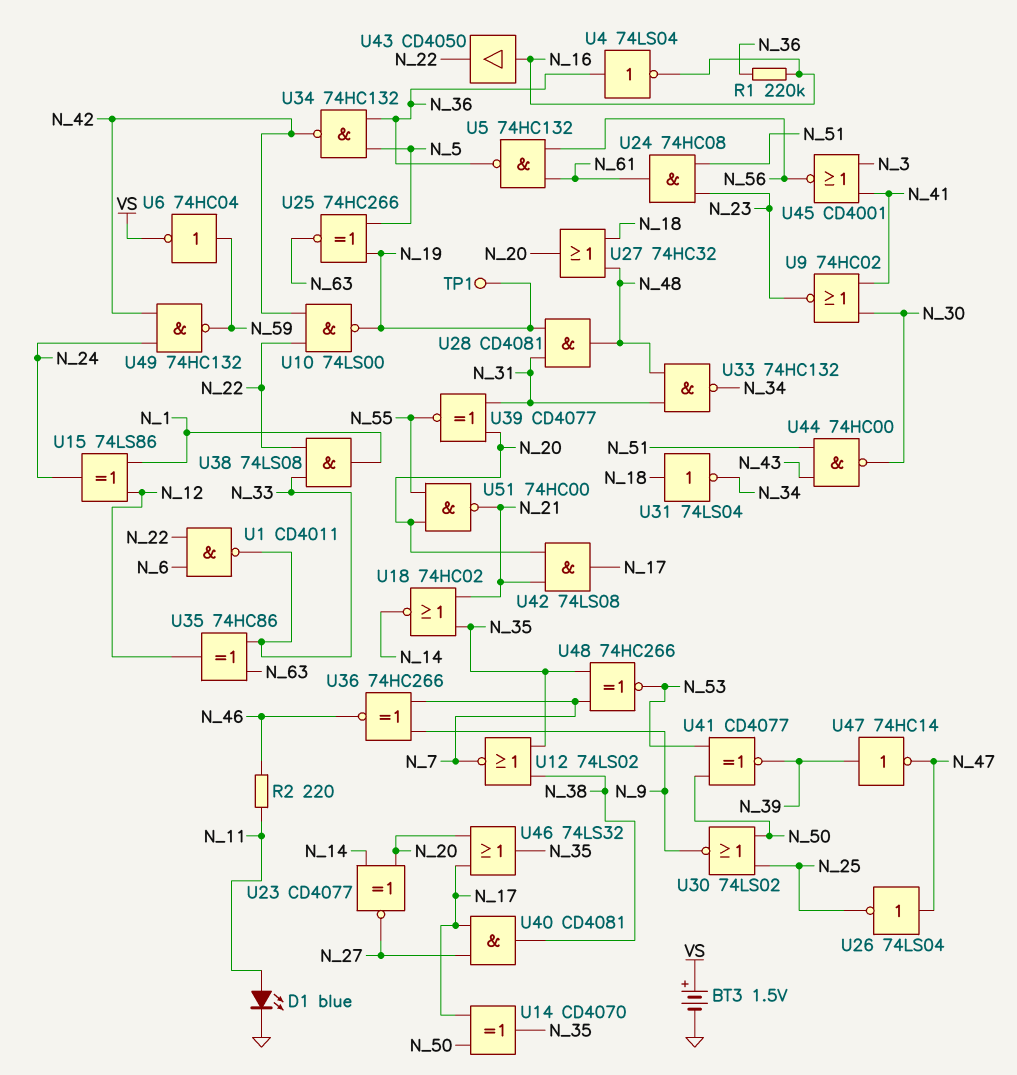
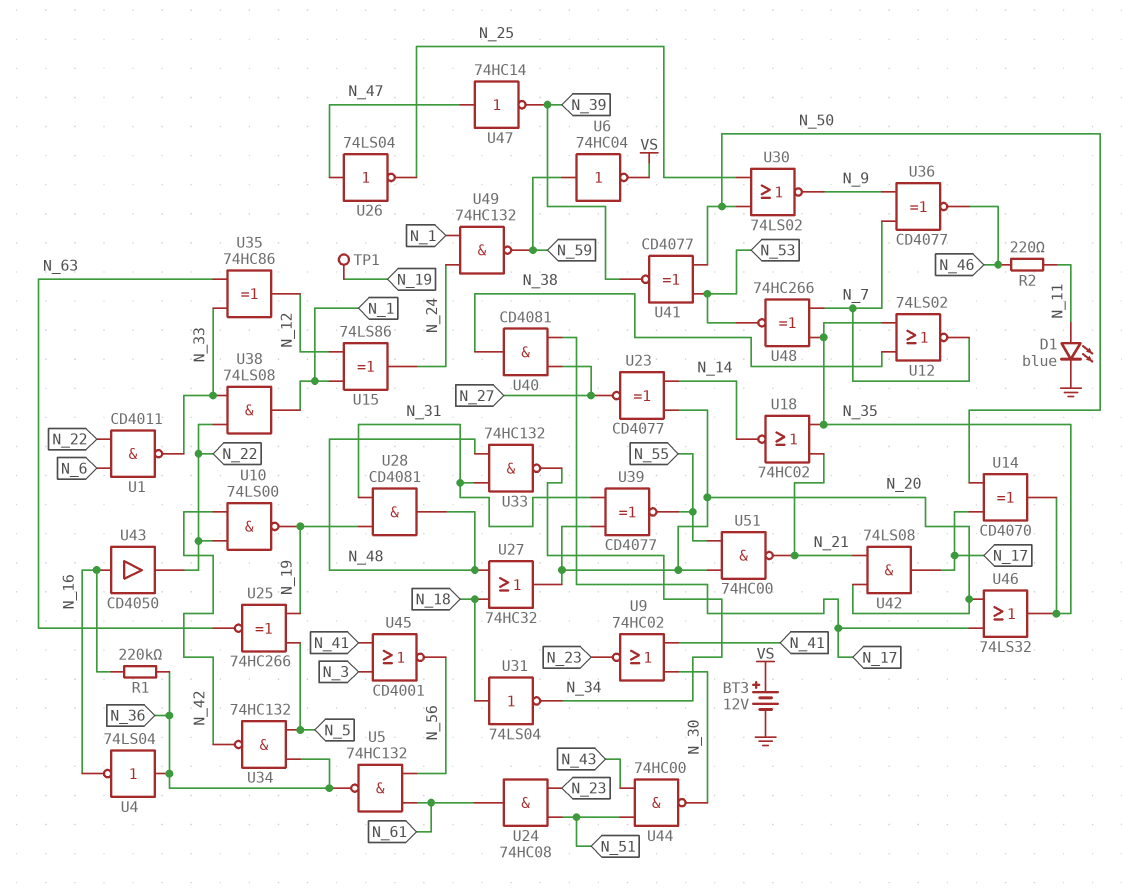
BT3: 1.5V (plus VS, minus GND) -> 12V (plus VS, minus GND)
U36: XNOR 74HC266 (in N_7, in N_9, out N_46) -> XNOR CD4077 (in N_7, in N_9, out N_46)
U47: NOT 74HC14 (in N_39, out N_47) -> NOT 74HC14 (in N_47, out N_39)
U49: NAND 74HC132 (in N_24, in N_42, out N_59) -> NAND 74HC132 (in N_1, in N_24, out N_59)

